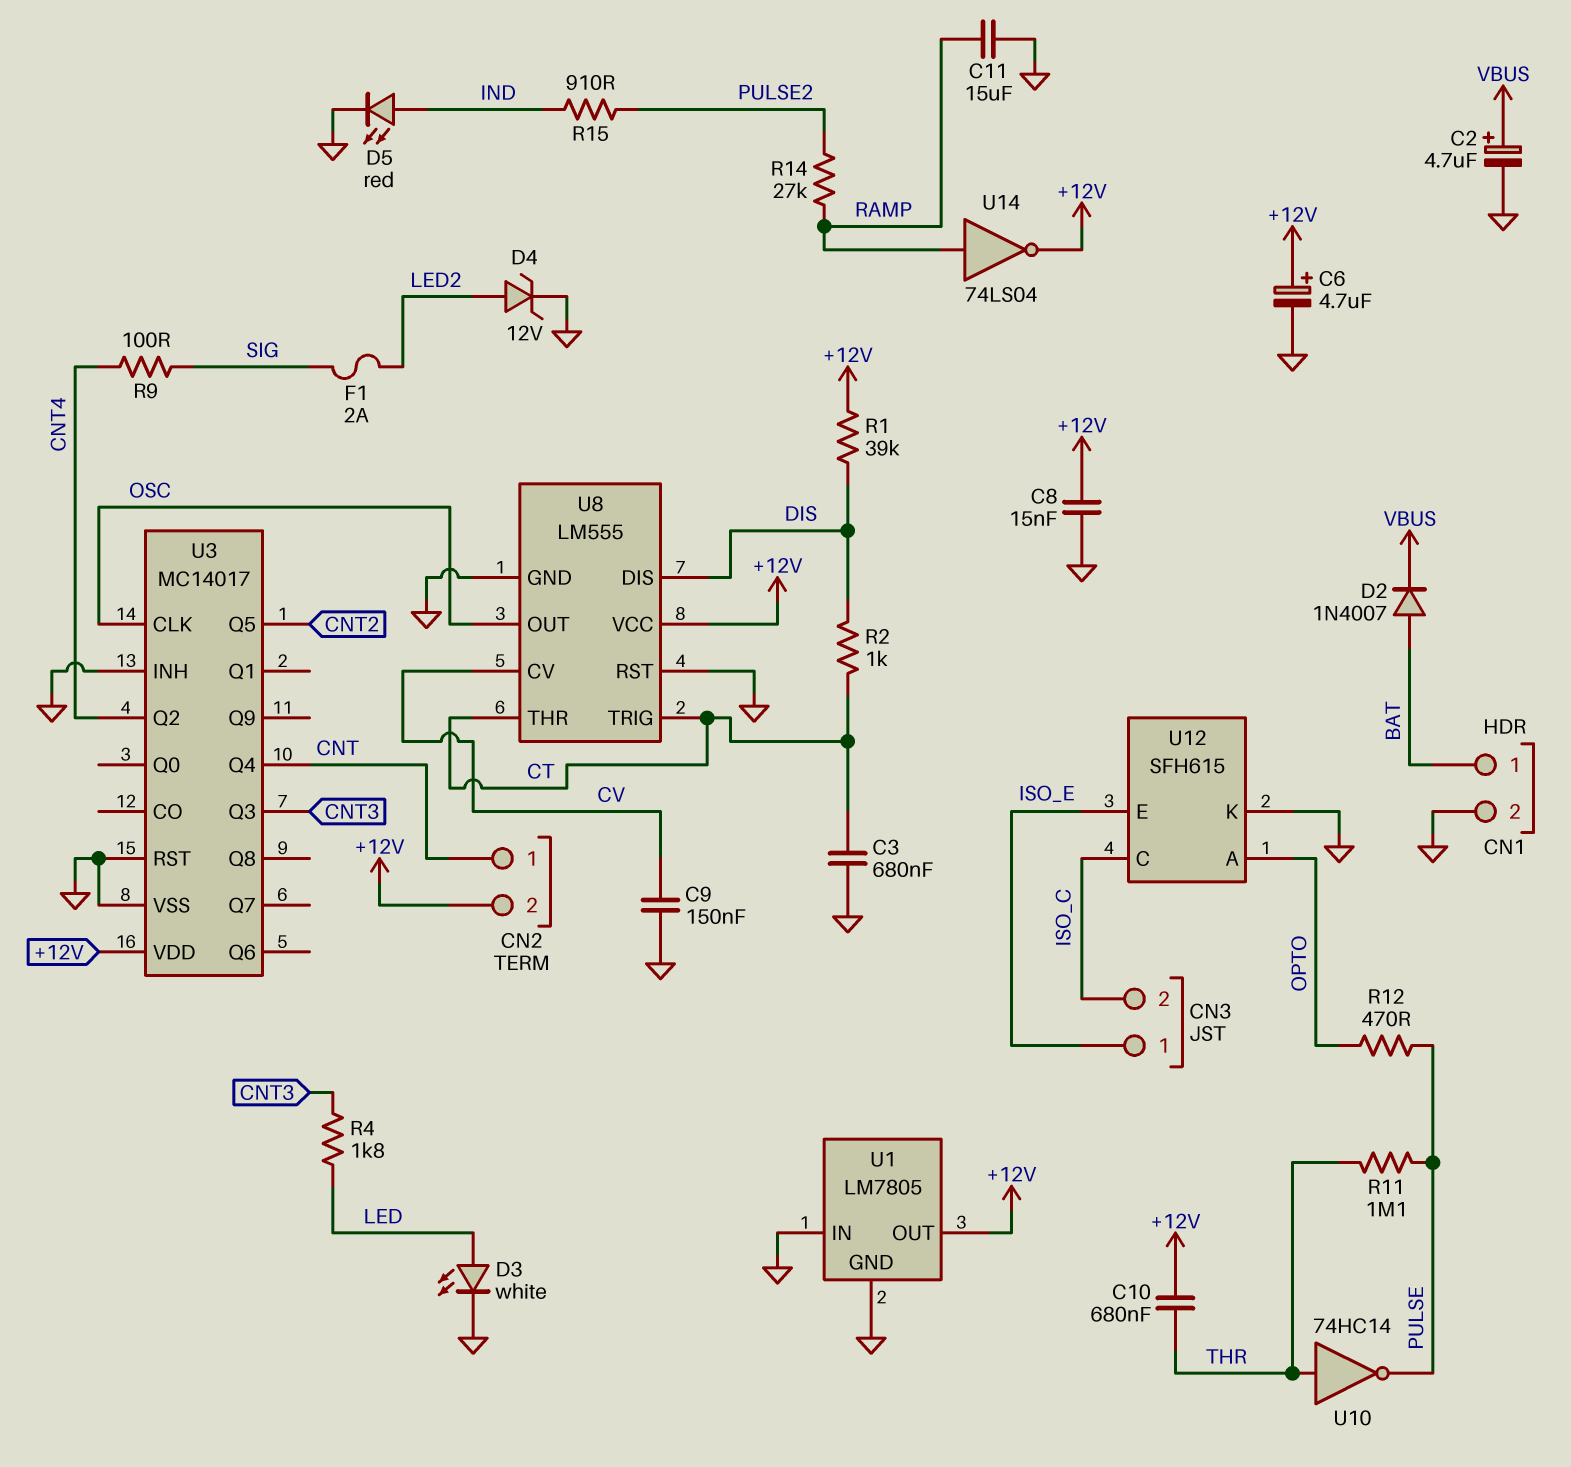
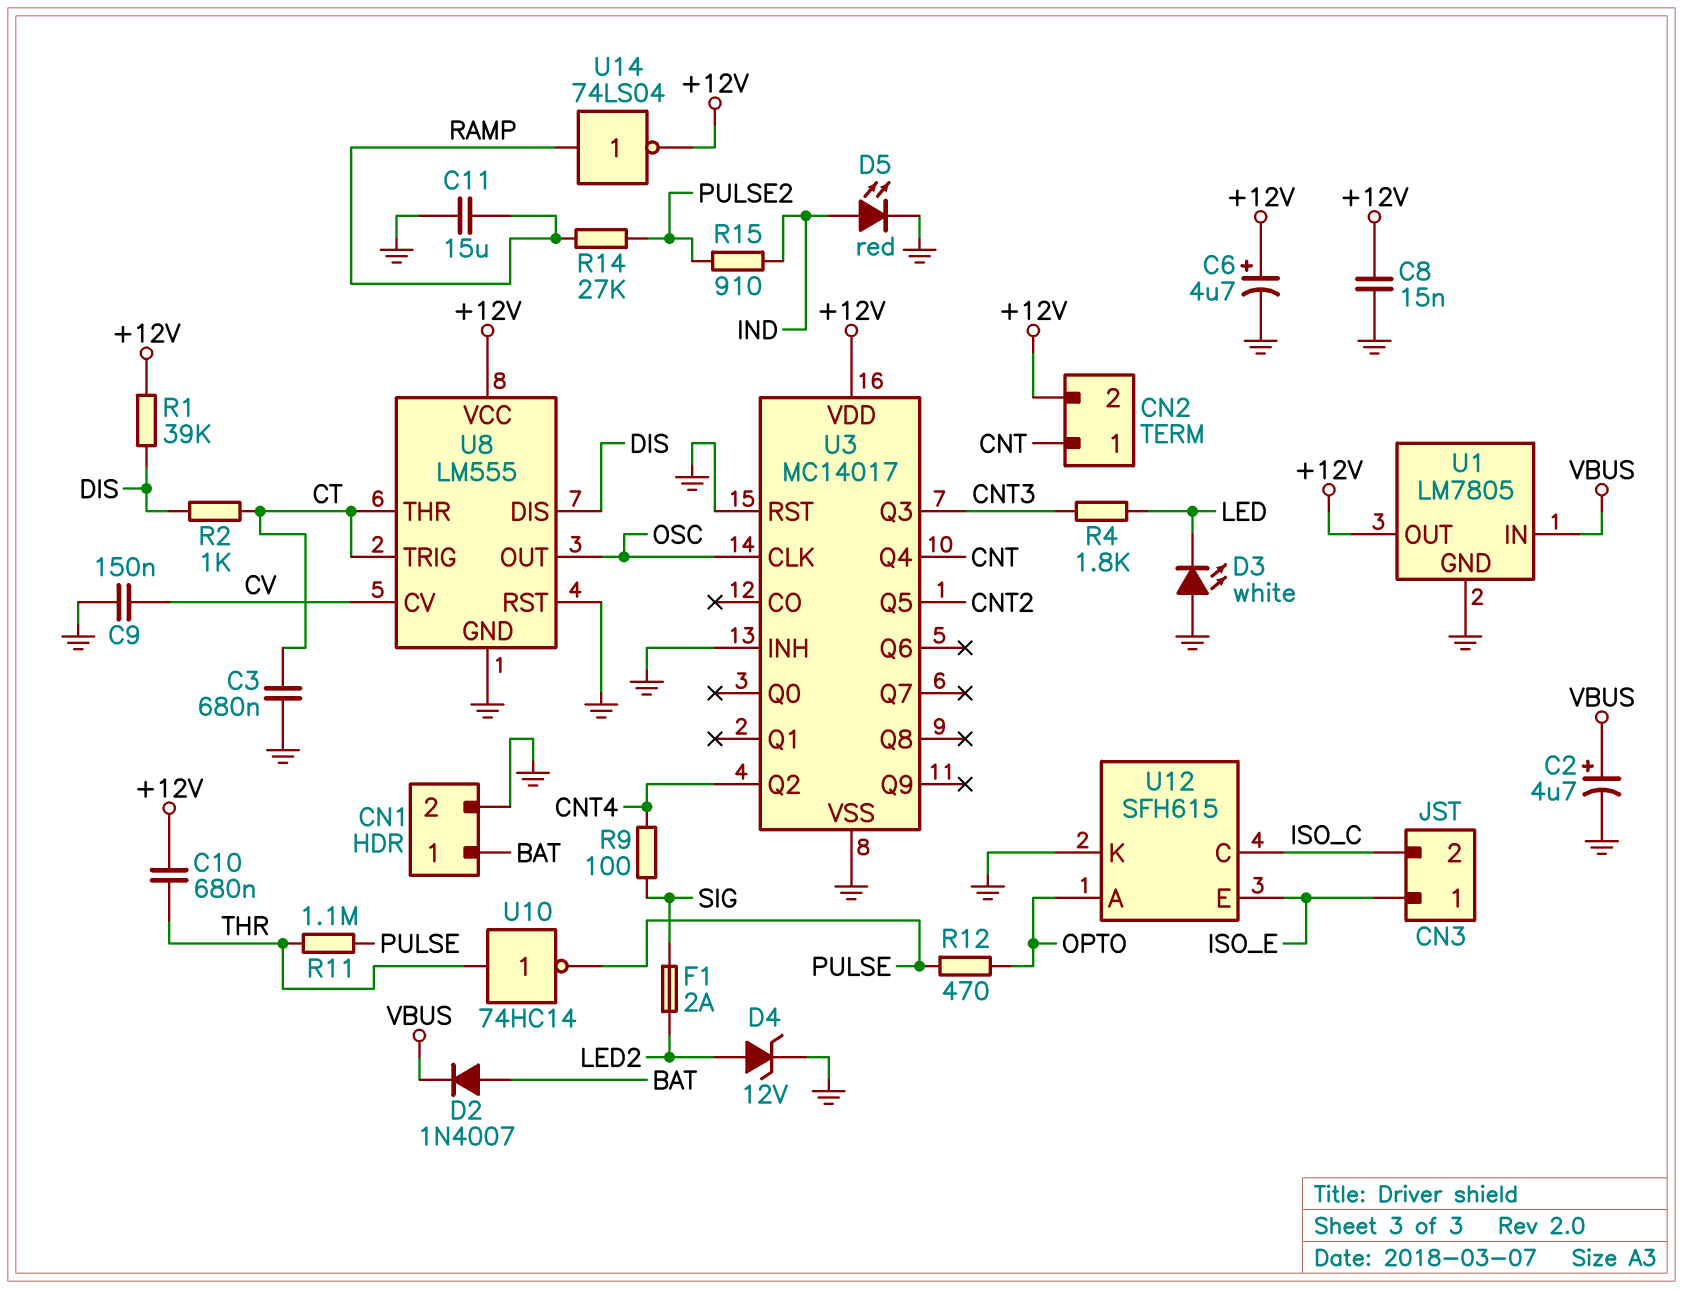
D3: LED white (A LED, K GND) -> LED white (A GND, K LED)
U1 pin IN: GND -> VBUS

